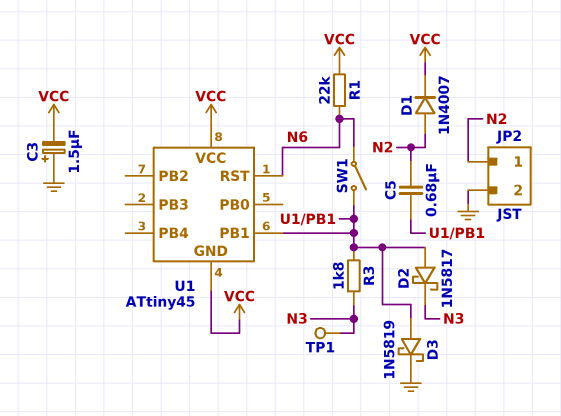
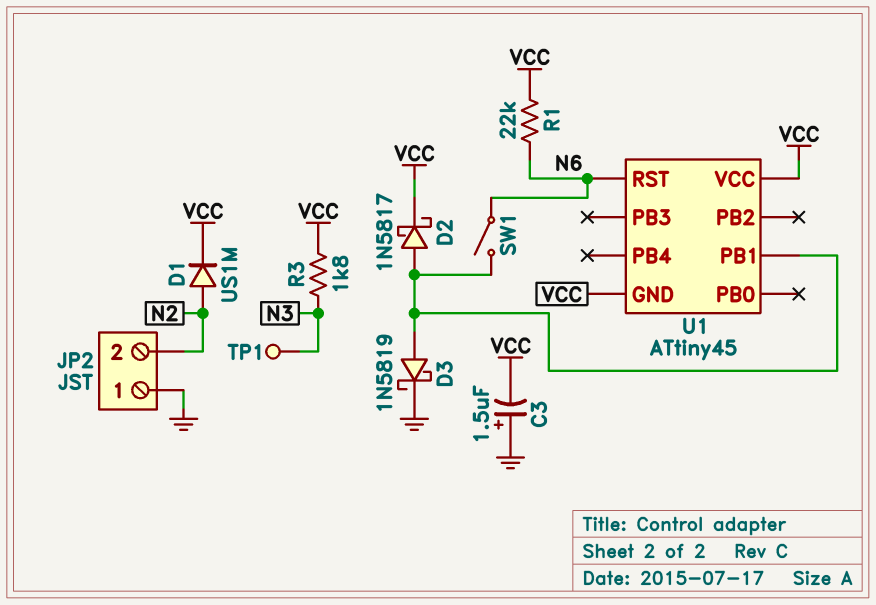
C5: 680nF (N2, U1/PB1) -> none
D1: diode 1N4007 (A N2, K VCC) -> diode US1M (A N2, K VCC)
D2: schottky 1N5817 (A U1/PB1, K N3) -> schottky 1N5817 (A U1/PB1, K VCC)
JP2 pin 1: N2 -> GND
JP2 pin 2: GND -> N2
R3: 1.8k (N3, U1/PB1) -> 1.8k (N3, VCC)

